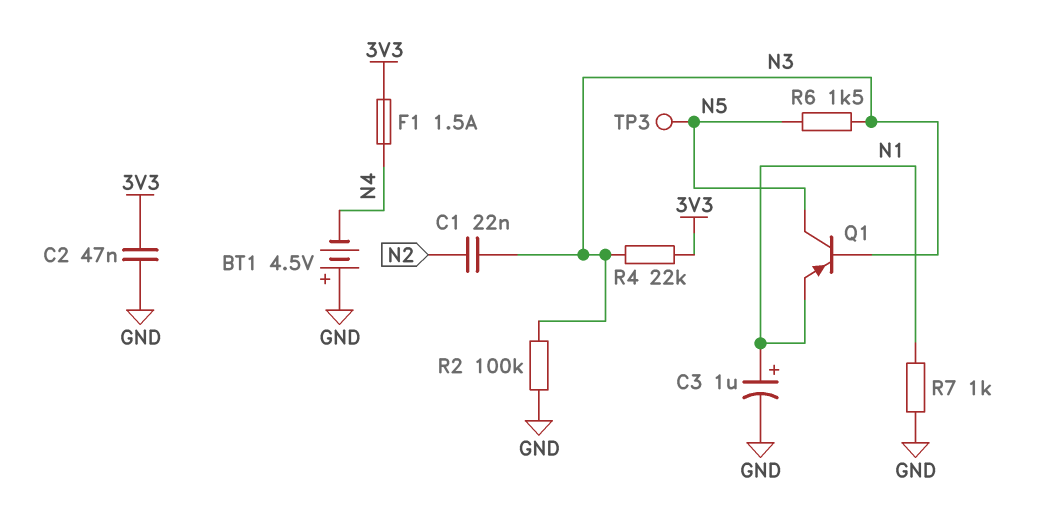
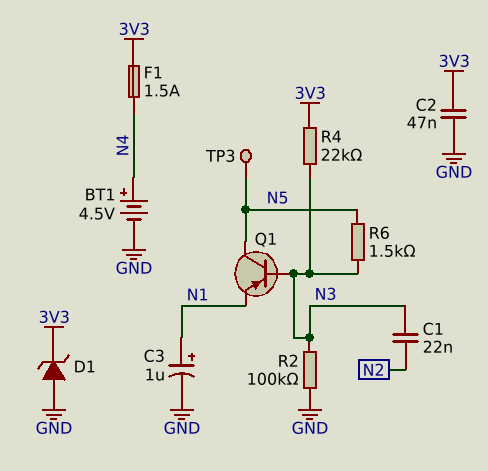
BT1: 4.5V (plus GND, minus N4) -> 4.5V (plus N4, minus GND)
D1: none -> zener (A GND, K 3V3)
R7: 1k (GND, N1) -> none

